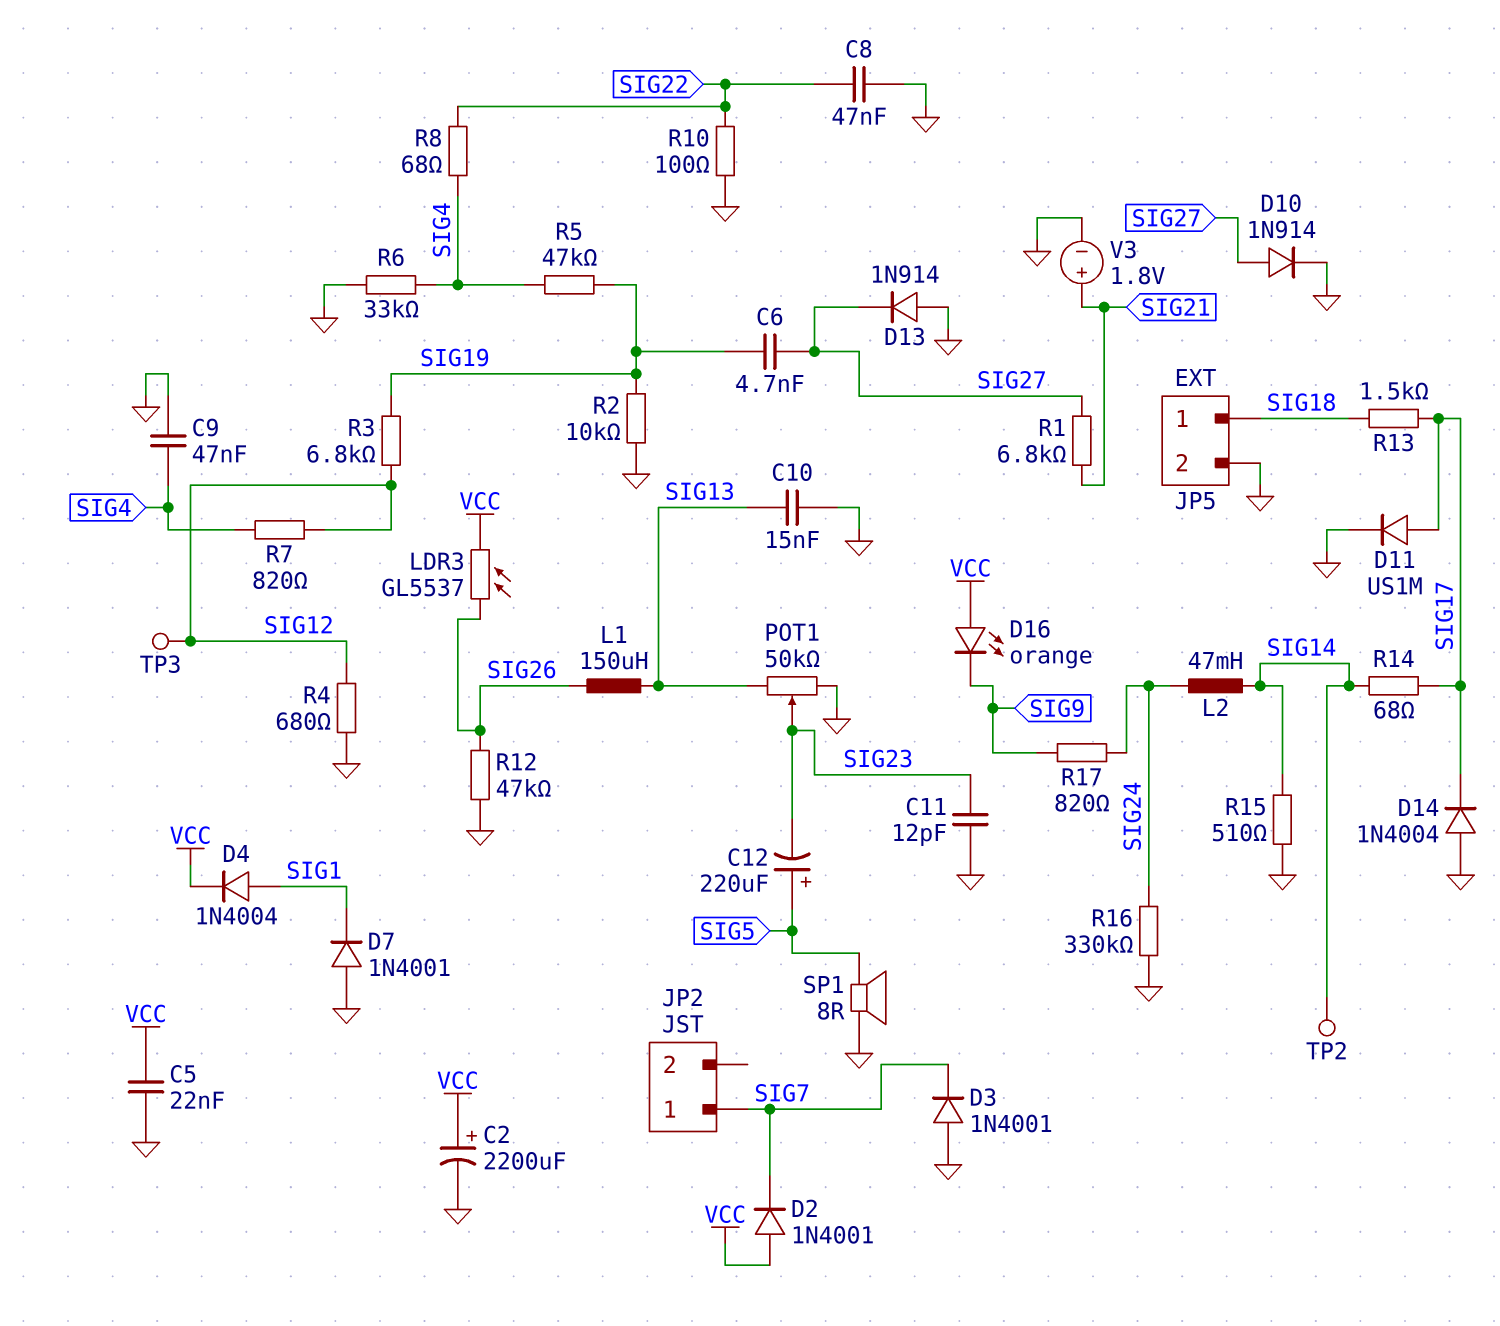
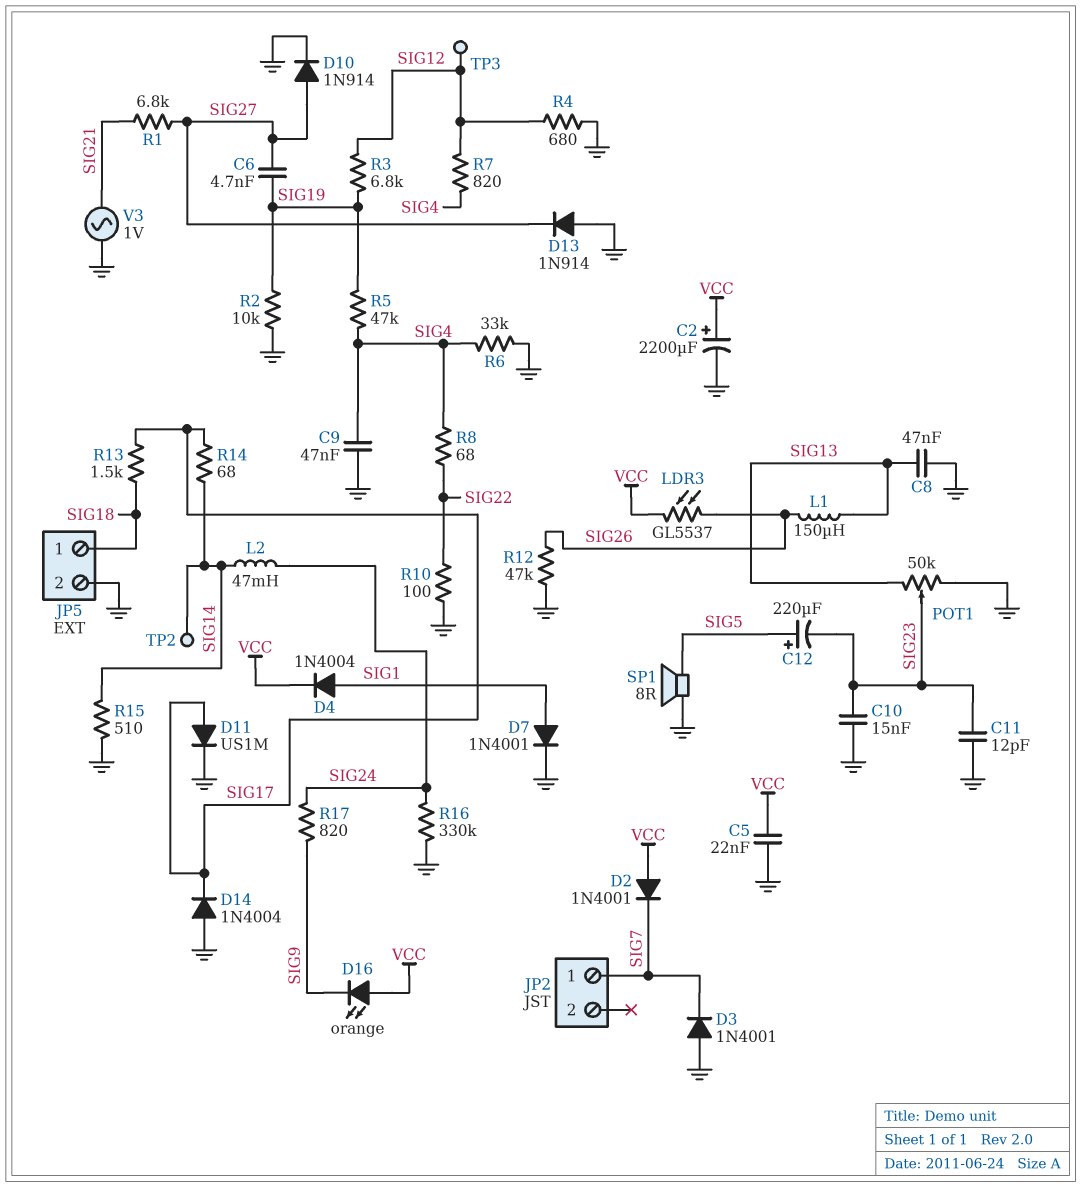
C8: 47nF (GND, SIG22) -> 47nF (GND, SIG13)
C10: 15nF (GND, SIG13) -> 15nF (GND, SIG23)
D7: diode 1N4001 (A GND, K SIG1) -> diode 1N4001 (A SIG1, K GND)
V3: 1.8V (plus SIG21, minus GND) -> AC 1V (GND, SIG21)

